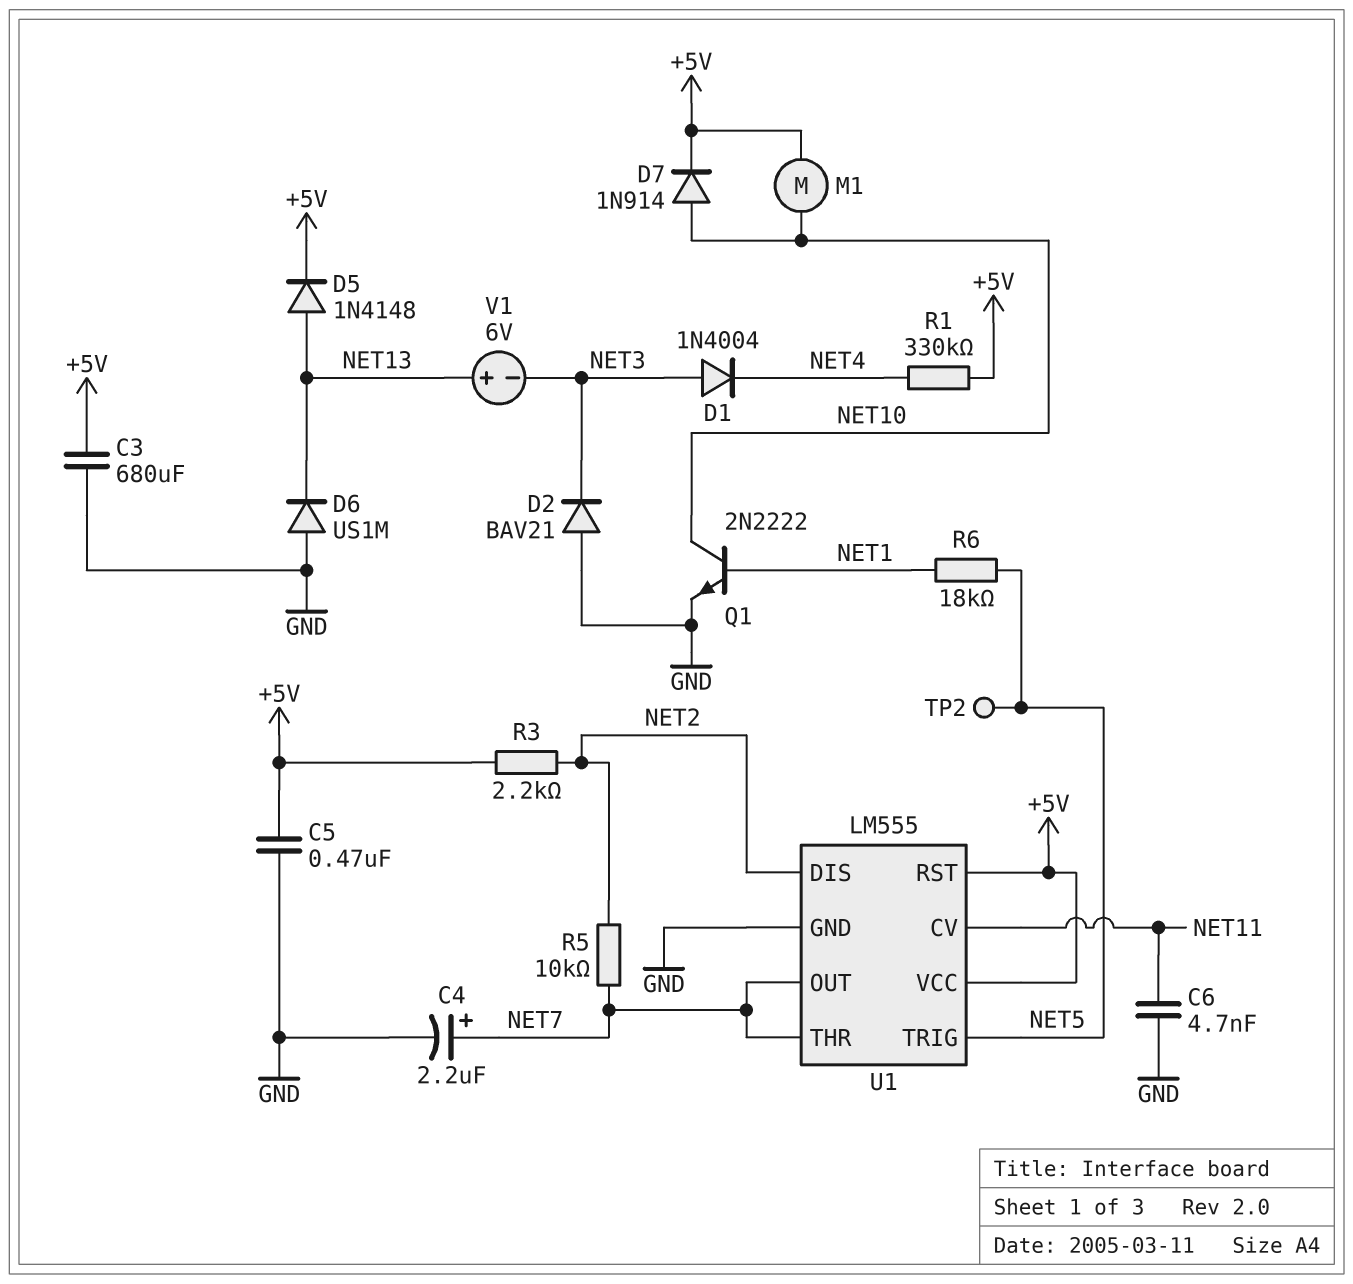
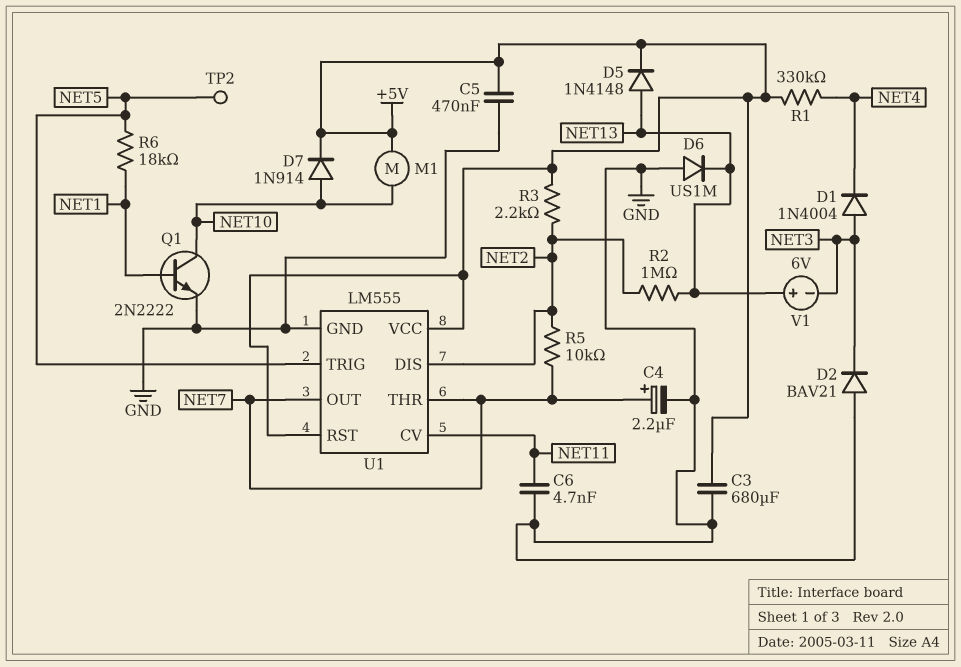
R2: none -> 1M (NET2, NET13)

